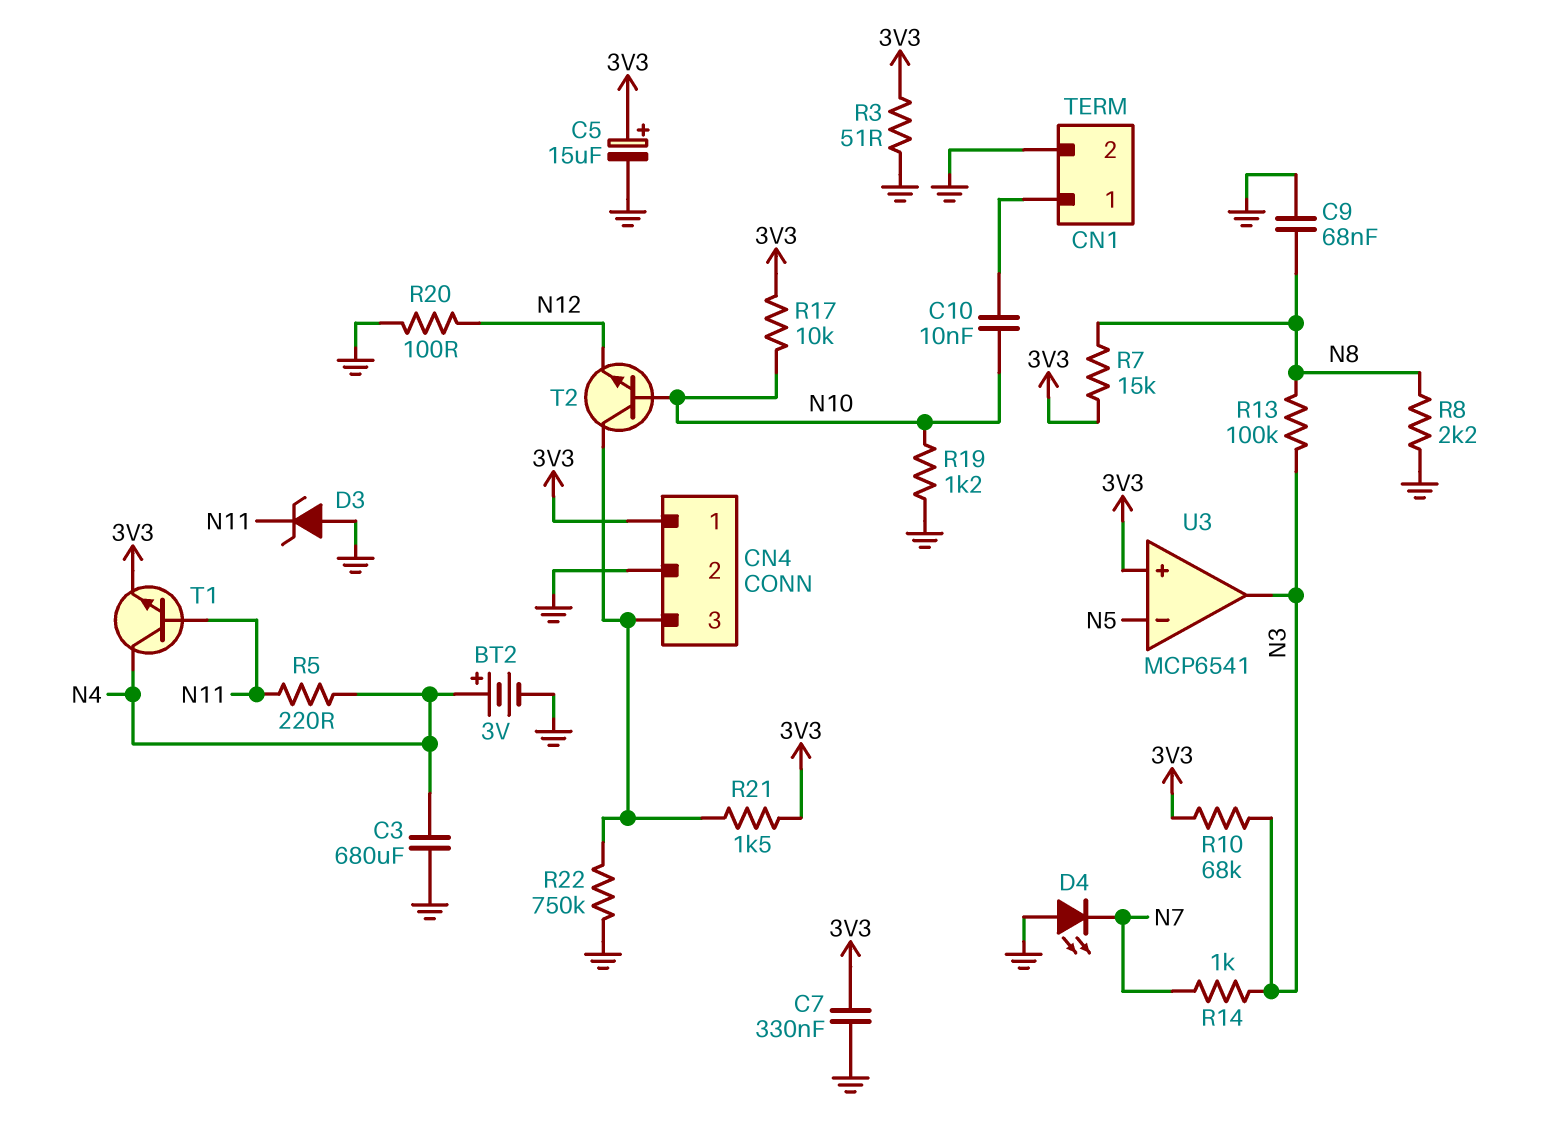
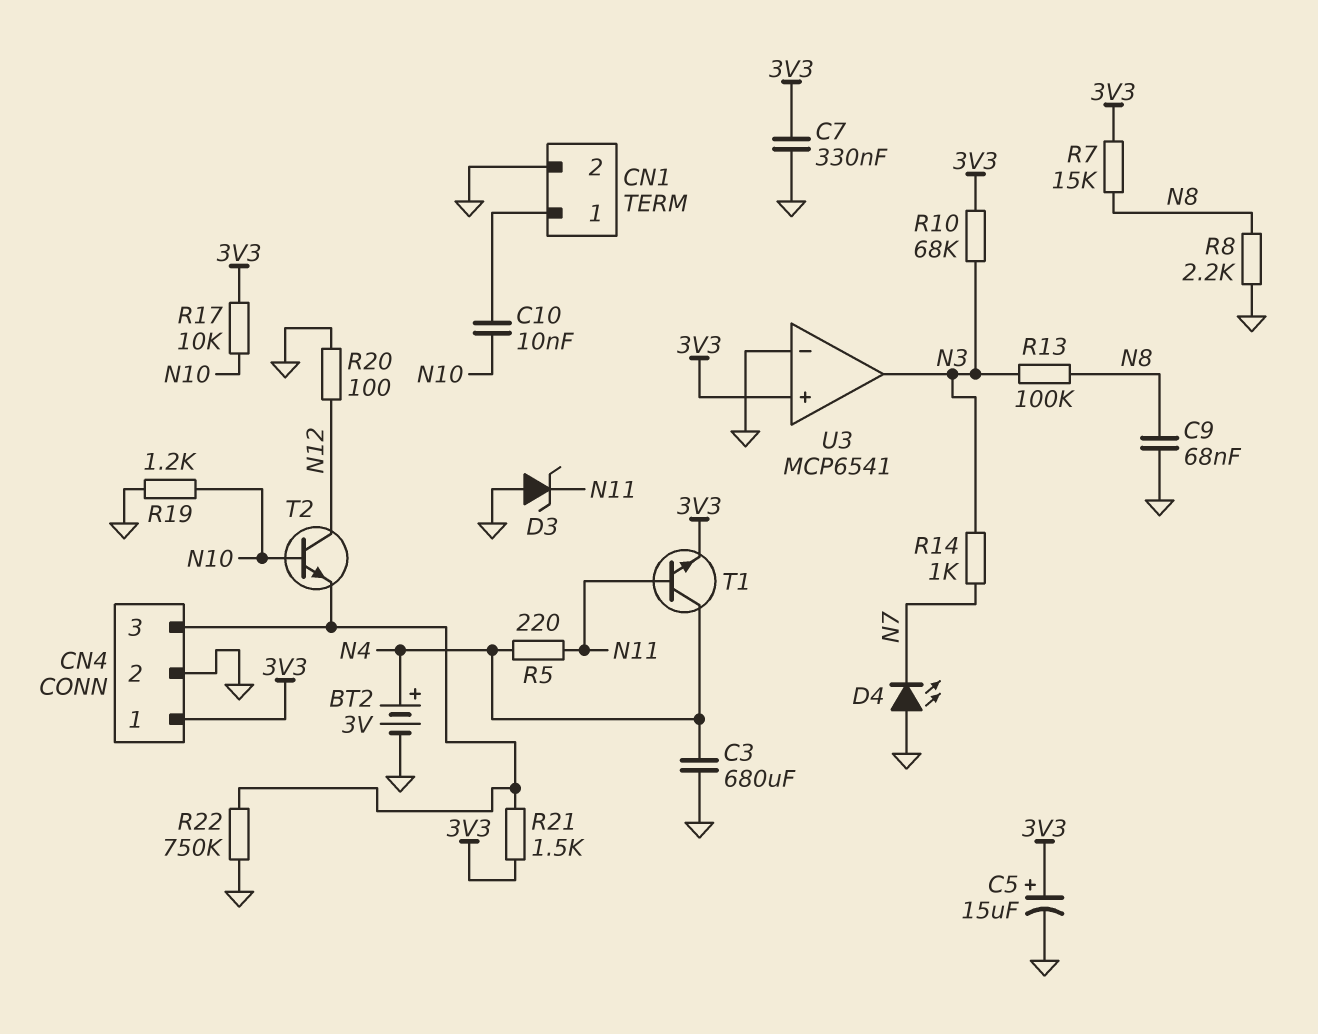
R3: 51 (3V3, GND) -> none
T2: NPN (B N10, C CN4/3, E N12) -> NPN (B N10, C N12, E CN4/3)
U3 pin in-: N5 -> GND

